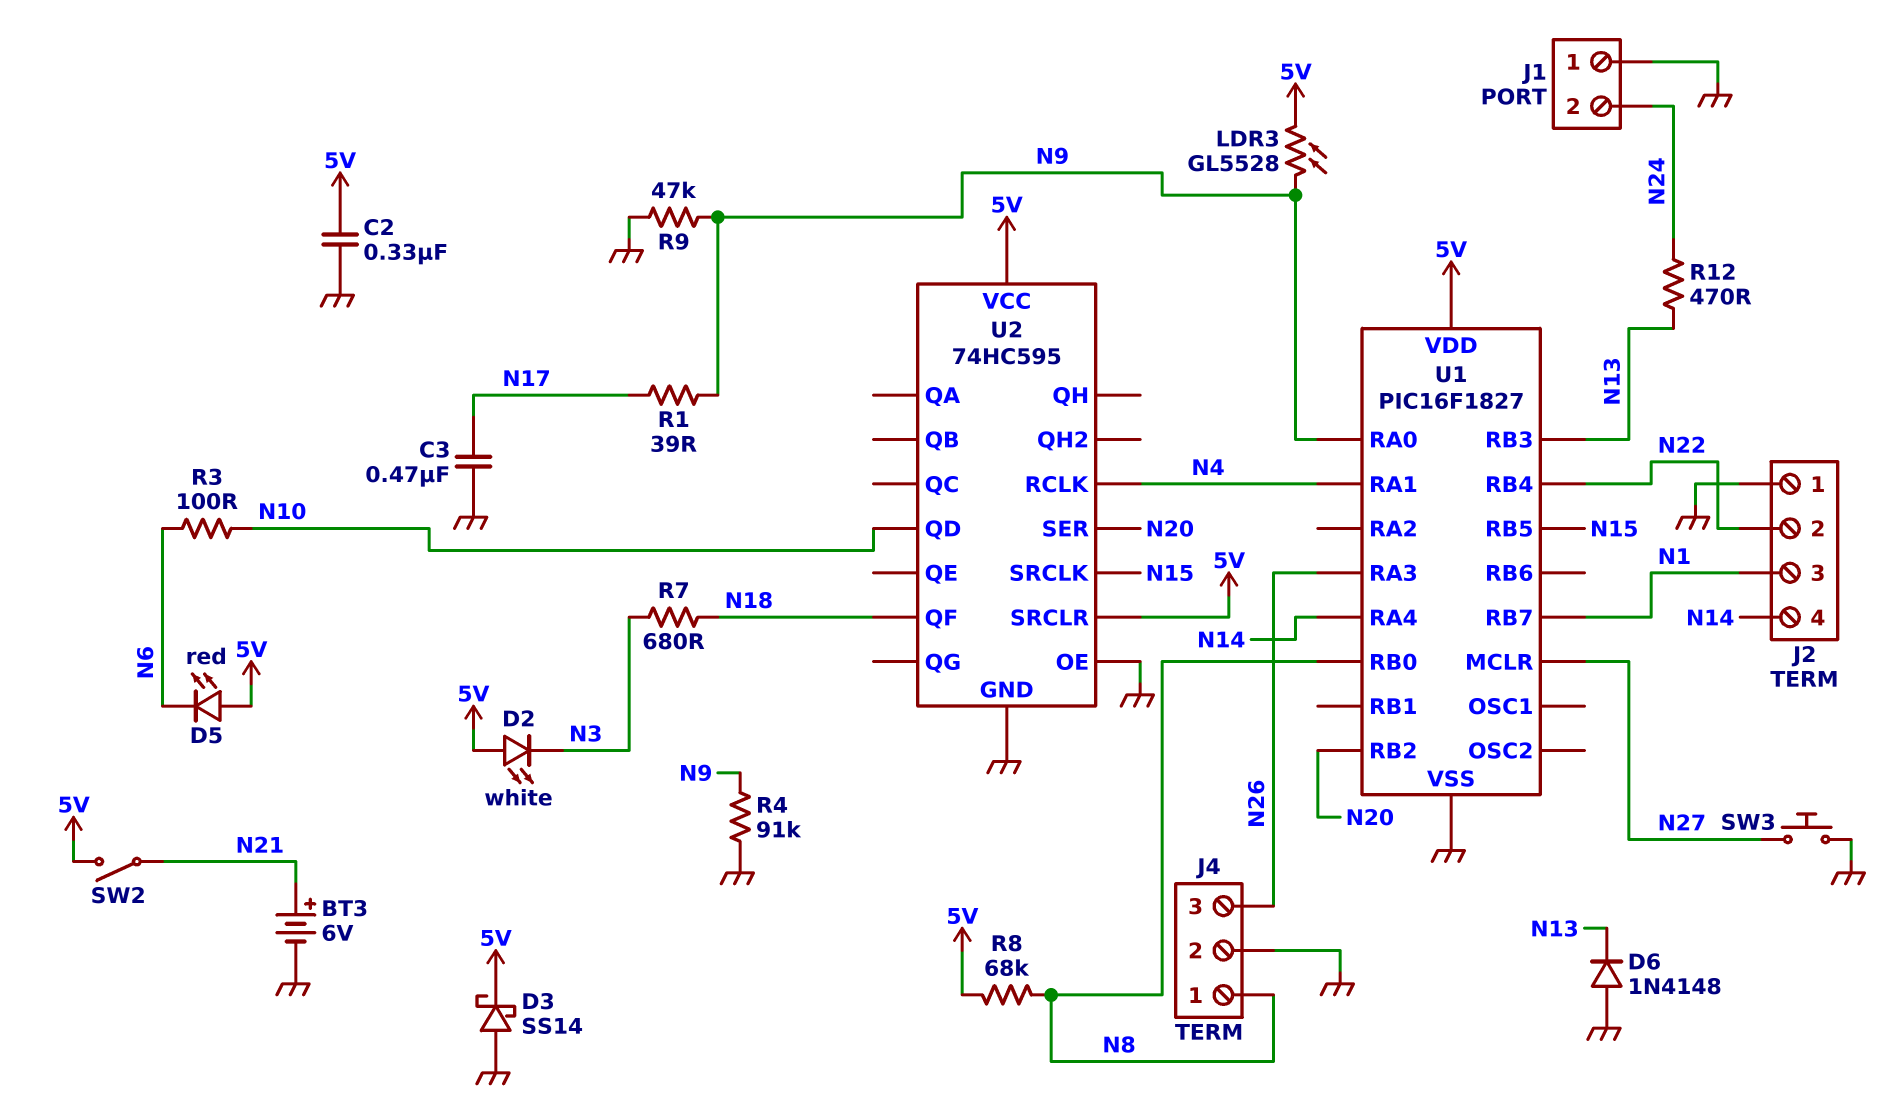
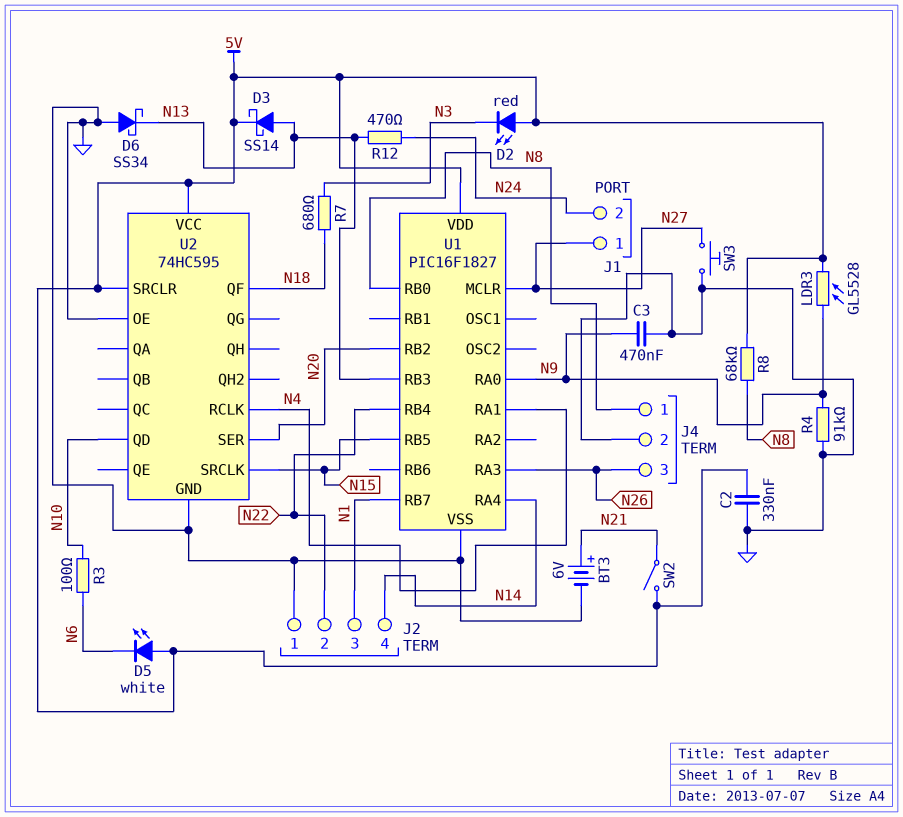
C3: 470nF (GND, N17) -> 470nF (GND, N9)
D2: LED white (A 5V, K N3) -> LED red (A 5V, K N3)
D3: schottky SS14 (A GND, K 5V) -> schottky SS14 (A N13, K 5V)
D5: LED red (A 5V, K N6) -> LED white (A 5V, K N6)
D6: diode 1N4148 (A GND, K N13) -> schottky SS34 (A GND, K N13)
J1 pin 1: GND -> N27
R1: 39 (N9, N17) -> none
R9: 47k (GND, N9) -> none

